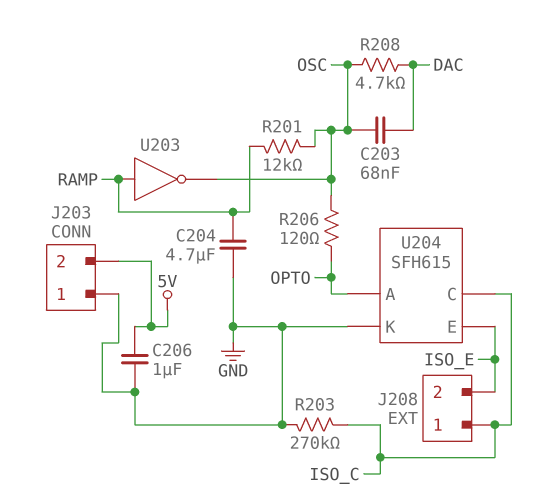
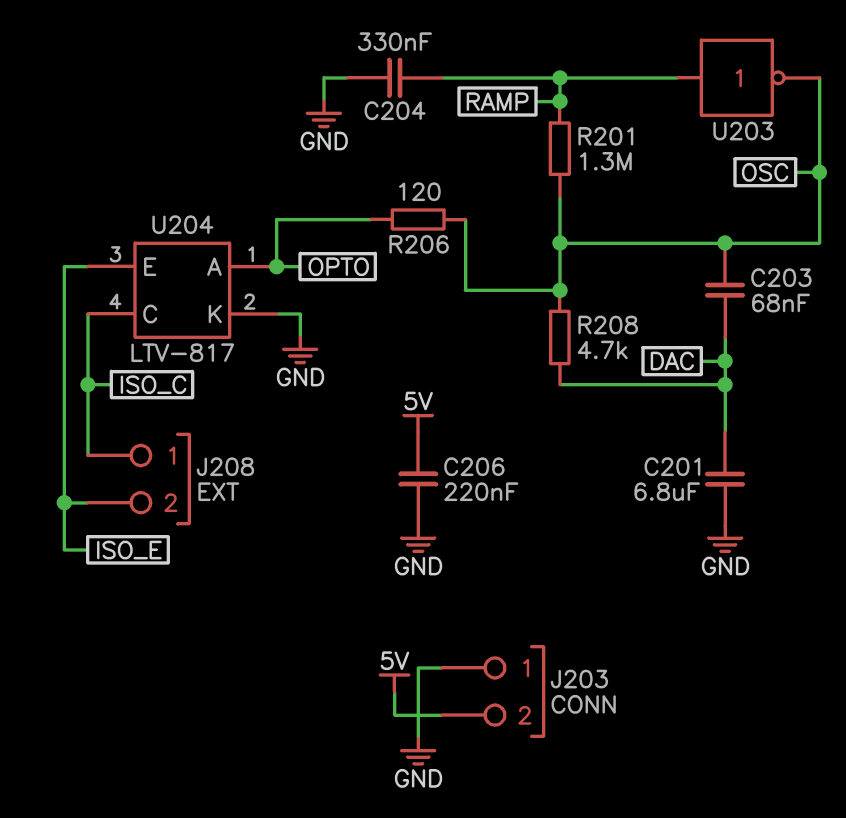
C201: none -> 6.8uF (DAC, GND)
C204: 4.7uF (GND, RAMP) -> 330nF (GND, RAMP)
C206: 1uF (5V, GND) -> 220nF (5V, GND)
R201: 12k (OSC, RAMP) -> 1.3M (OSC, RAMP)
R203: 270k (GND, ISO_C) -> none
U204: SFH615 -> LTV-817

